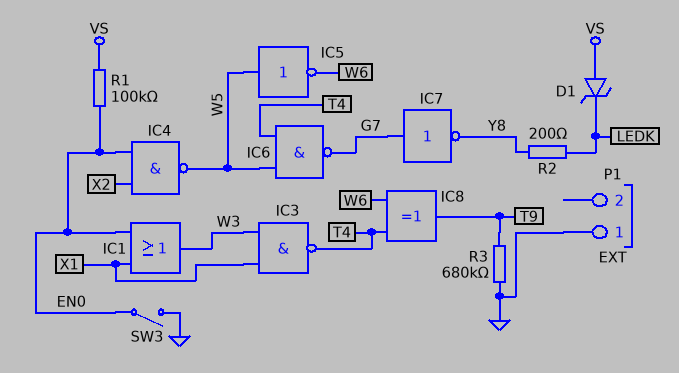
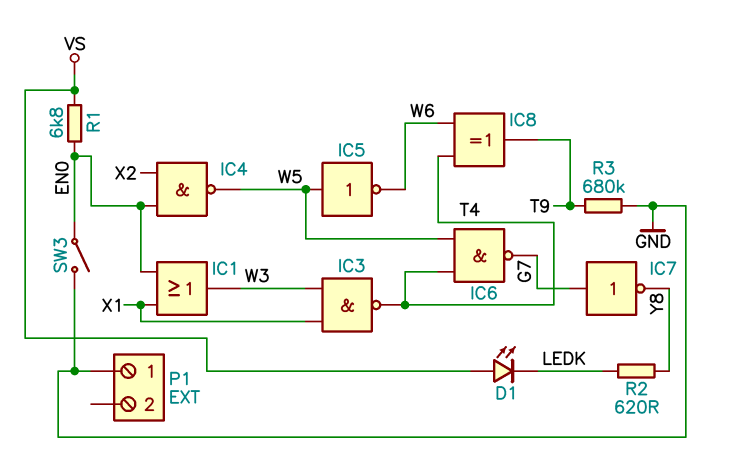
D1: zener (A VS, K LEDK) -> LED (A VS, K LEDK)
R1: 100k (EN0, VS) -> 6.8k (EN0, VS)
R2: 200 (LEDK, Y8) -> 620 (LEDK, Y8)

